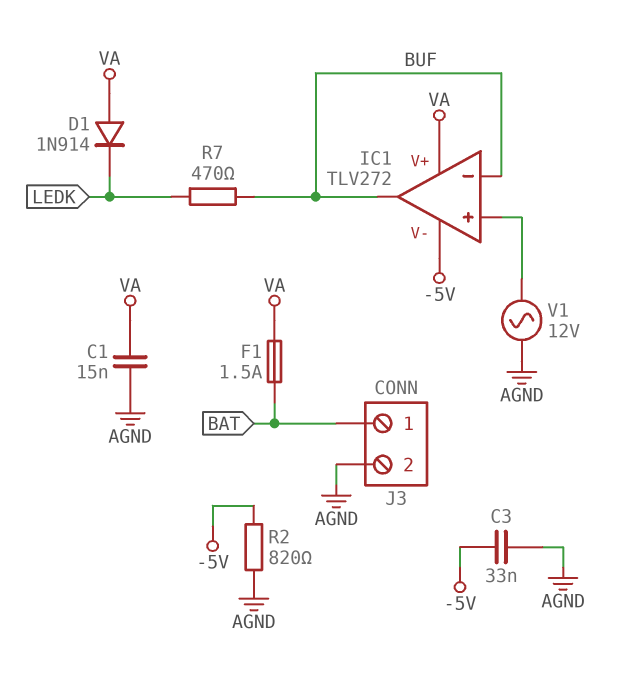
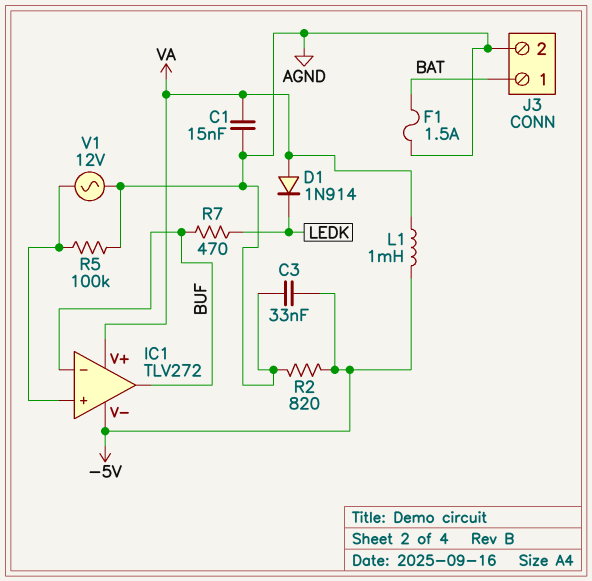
F1: 1.5A (BAT, VA) -> 1.5A (AGND, BAT)
L1: none -> 1mH (-5V, VA)
R5: none -> 100k (AGND, IC1/in+)

